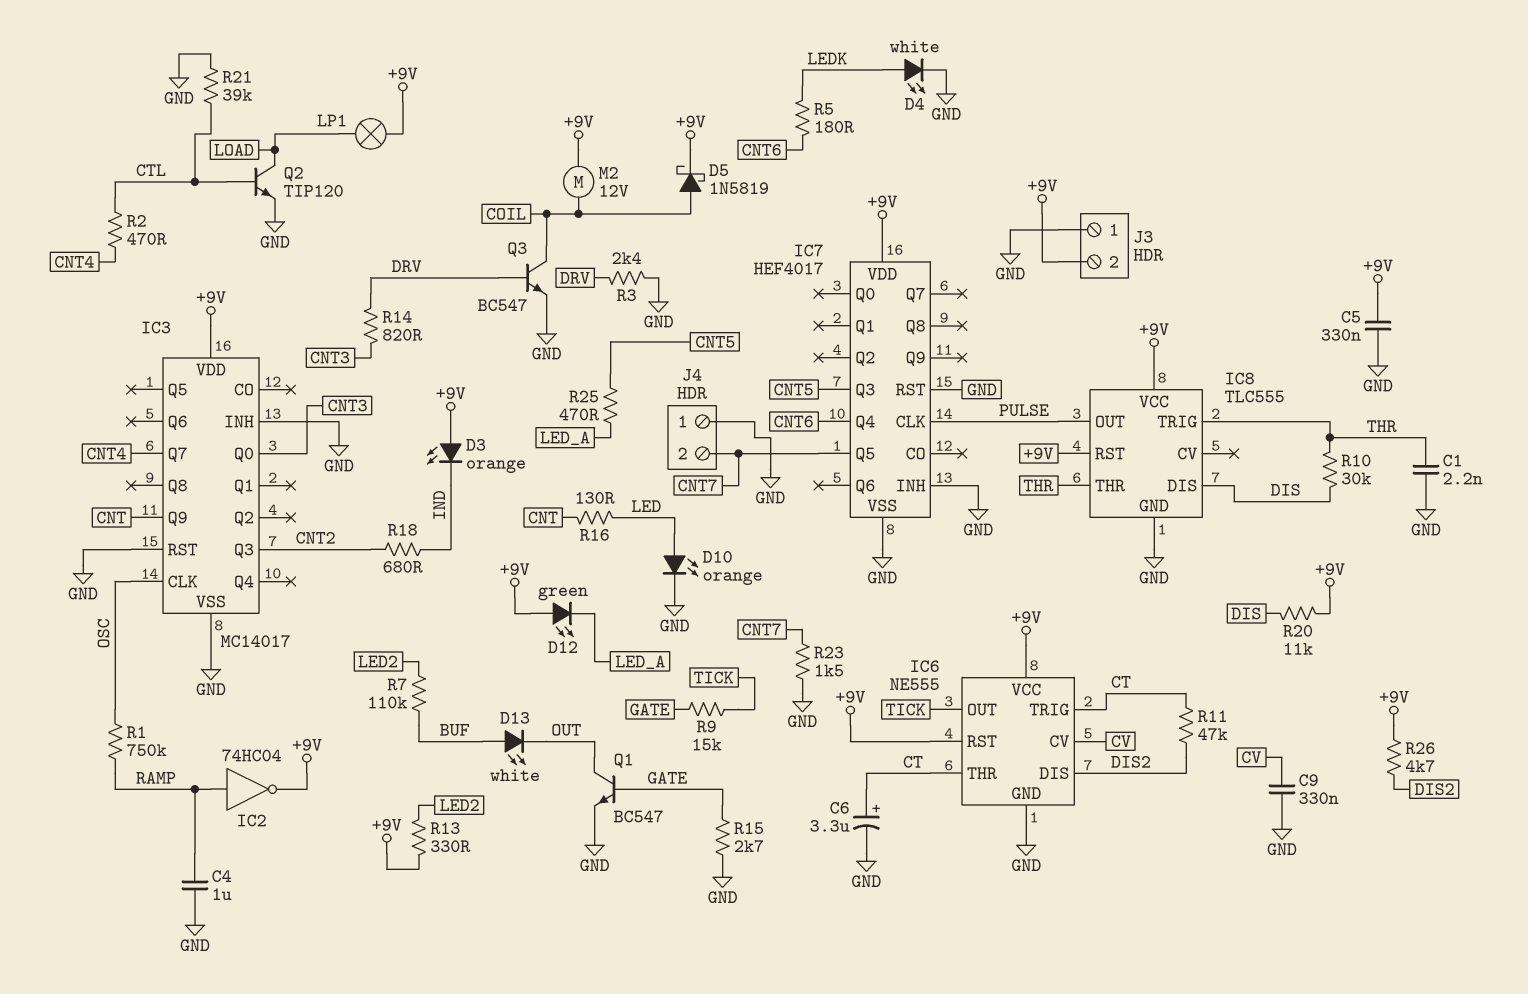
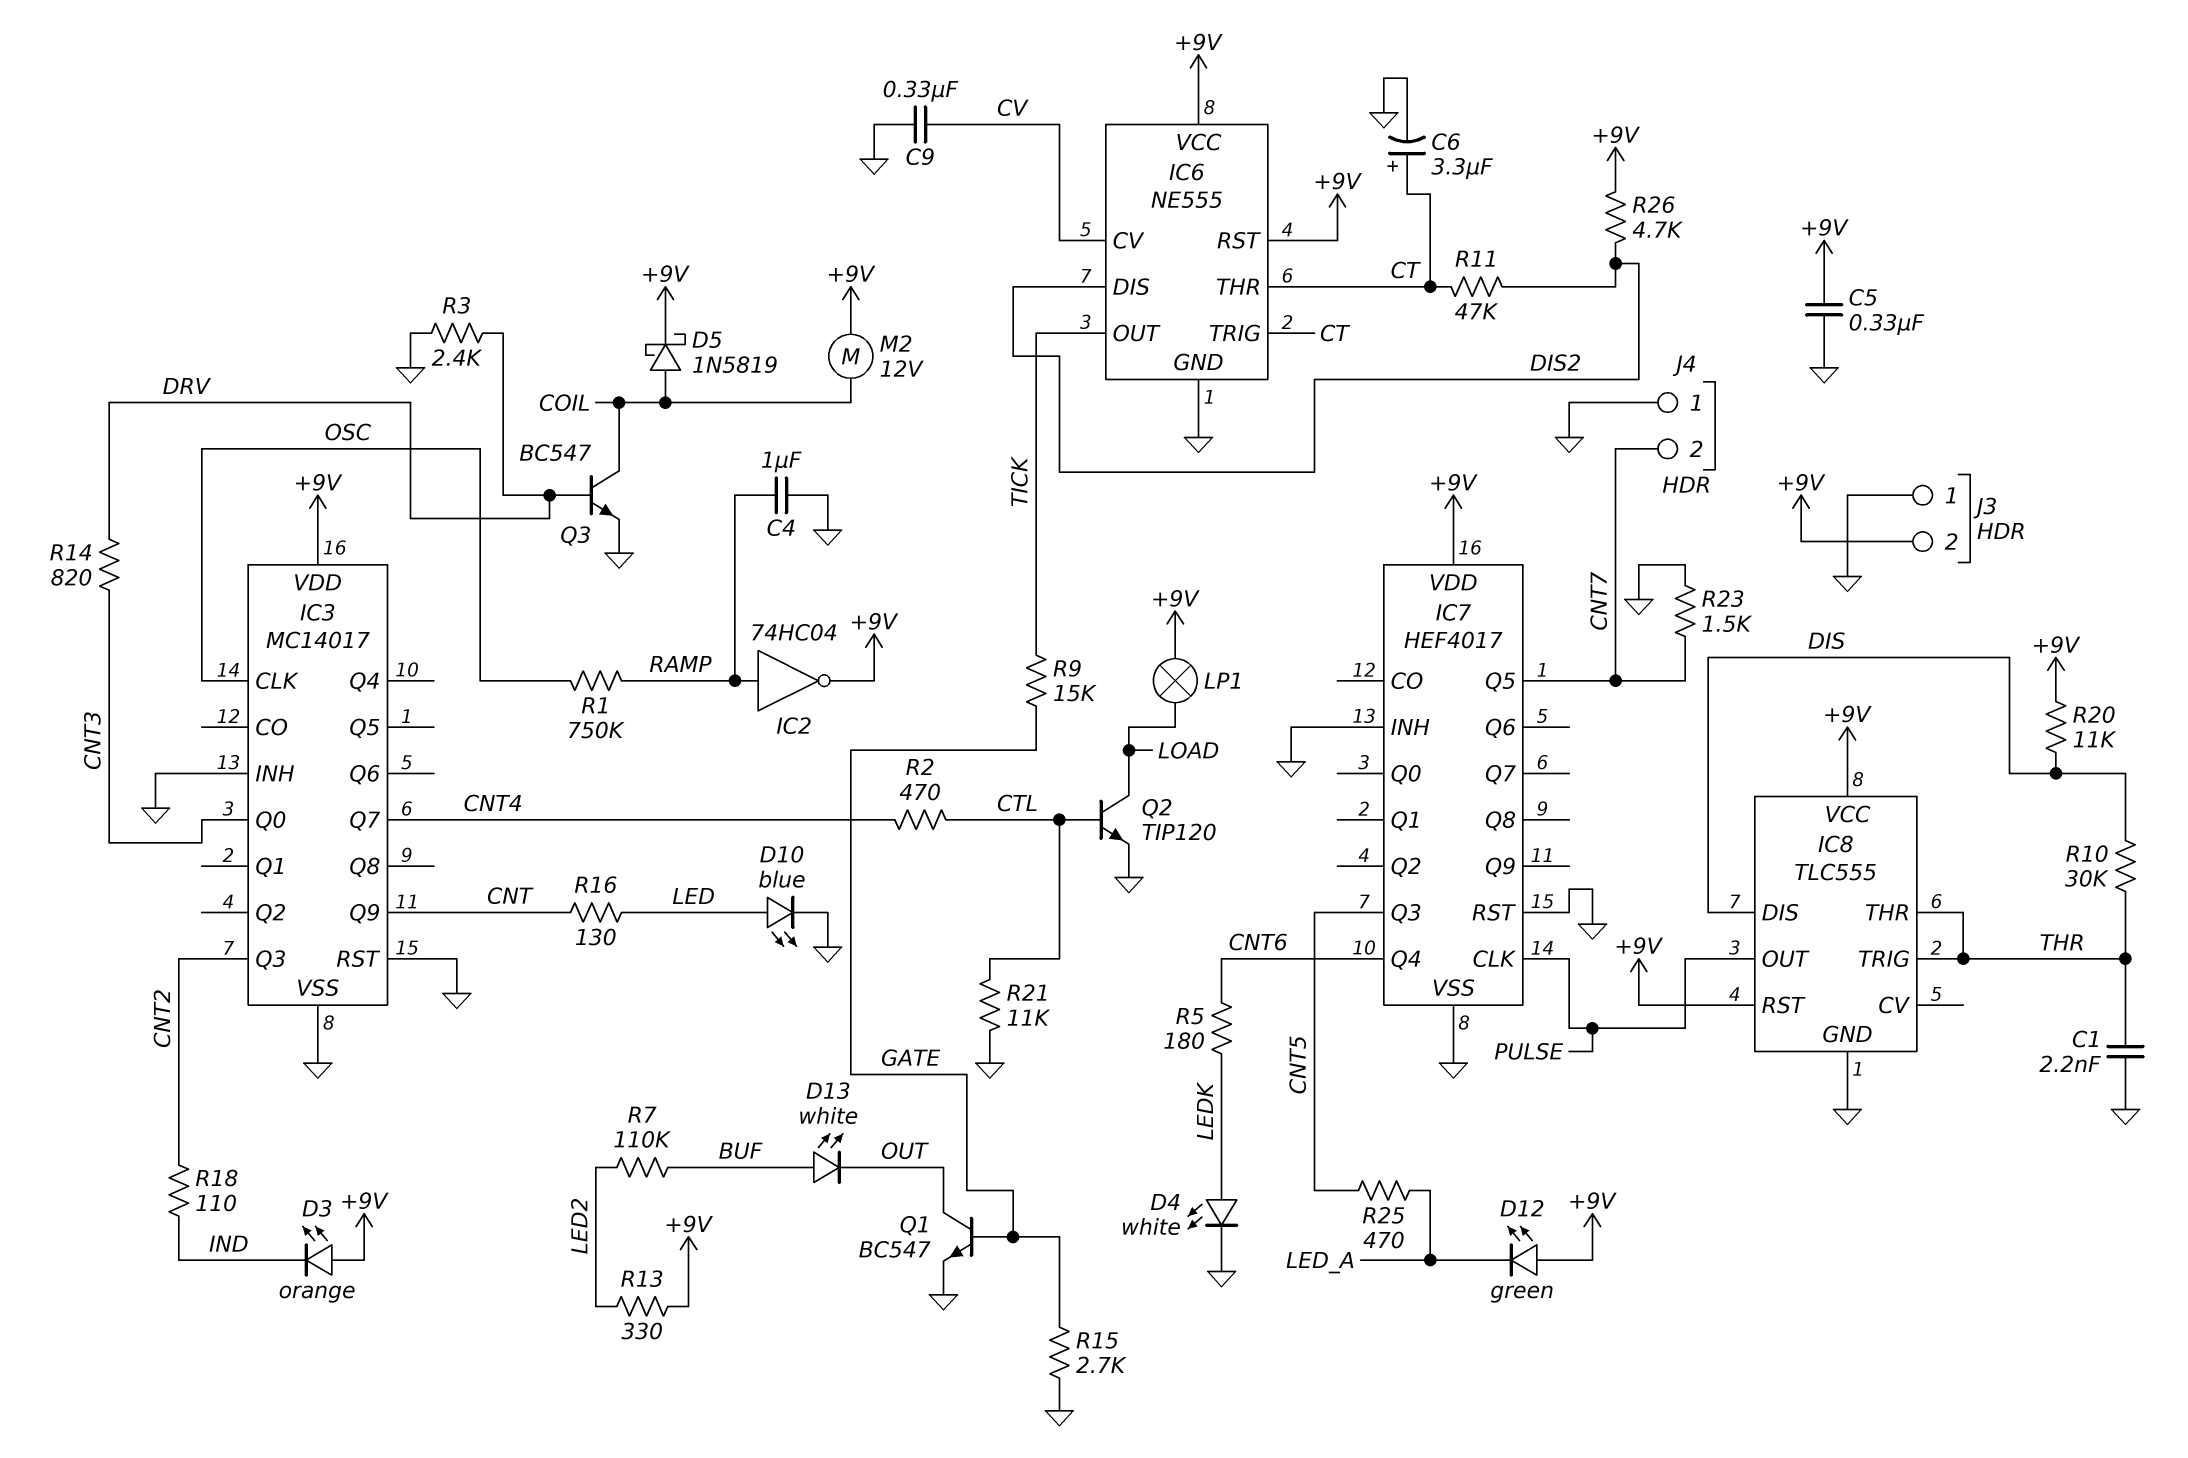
D10: LED orange (A LED, K GND) -> LED blue (A LED, K GND)
R18: 680 (CNT2, IND) -> 110 (CNT2, IND)
R21: 39k (CTL, GND) -> 11k (CTL, GND)

